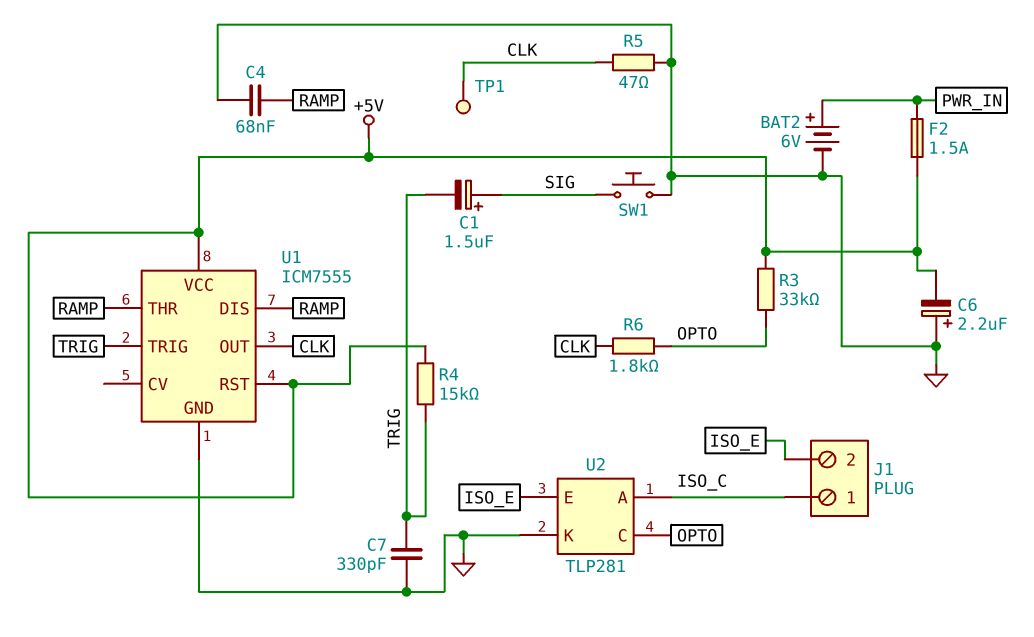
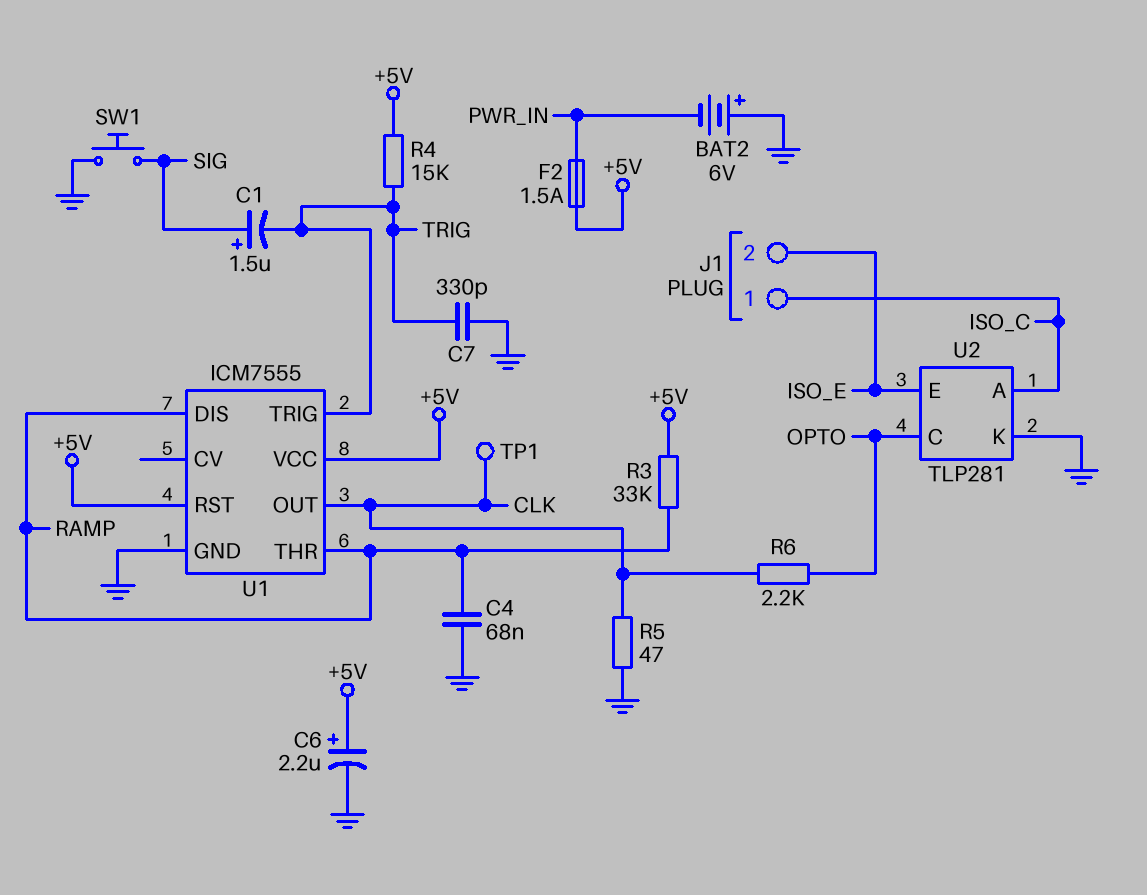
BAT2: 6V (plus PWR_IN, minus GND) -> 6V (plus GND, minus PWR_IN)
C6: 2.2uF (plus GND, minus +5V) -> 2.2uF (plus +5V, minus GND)
R3: 33k (+5V, OPTO) -> 33k (+5V, RAMP)
R6: 1.8k (CLK, OPTO) -> 2.2k (CLK, OPTO)

